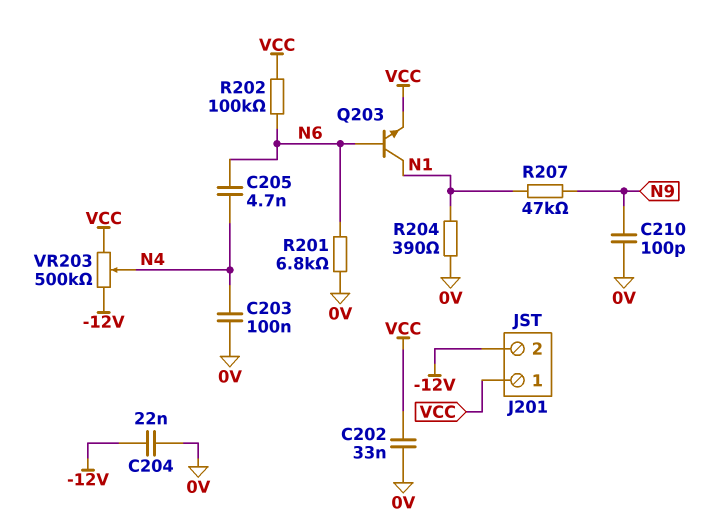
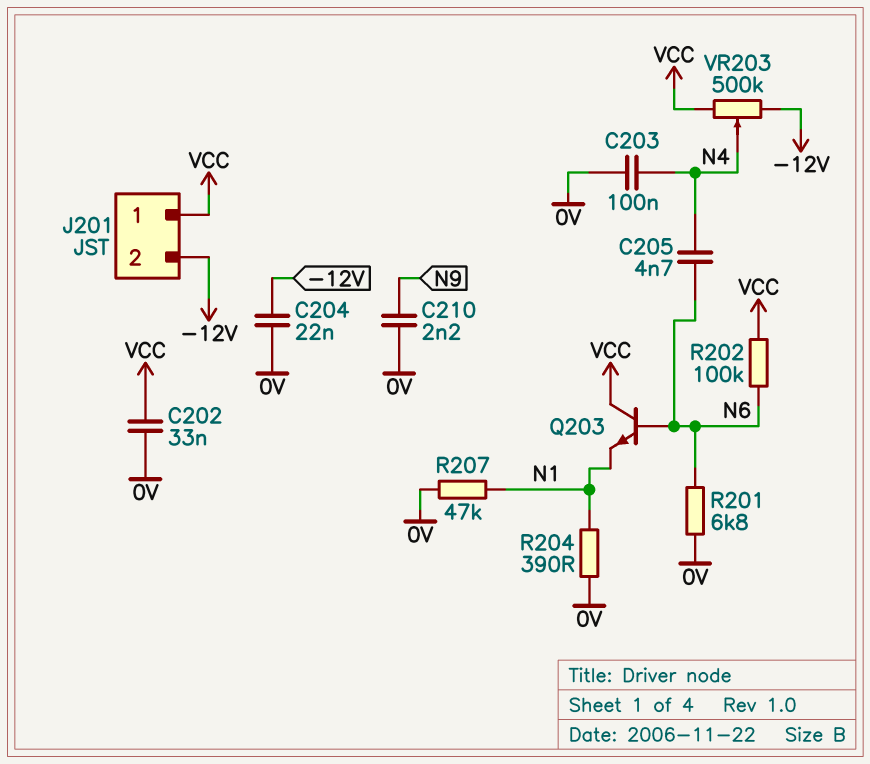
C210: 100pF (0V, N9) -> 2.2nF (0V, N9)
Q203: NPN (B N6, C N1, E VCC) -> NPN (B N6, C VCC, E N1)
R207: 47k (N1, N9) -> 47k (0V, N1)

